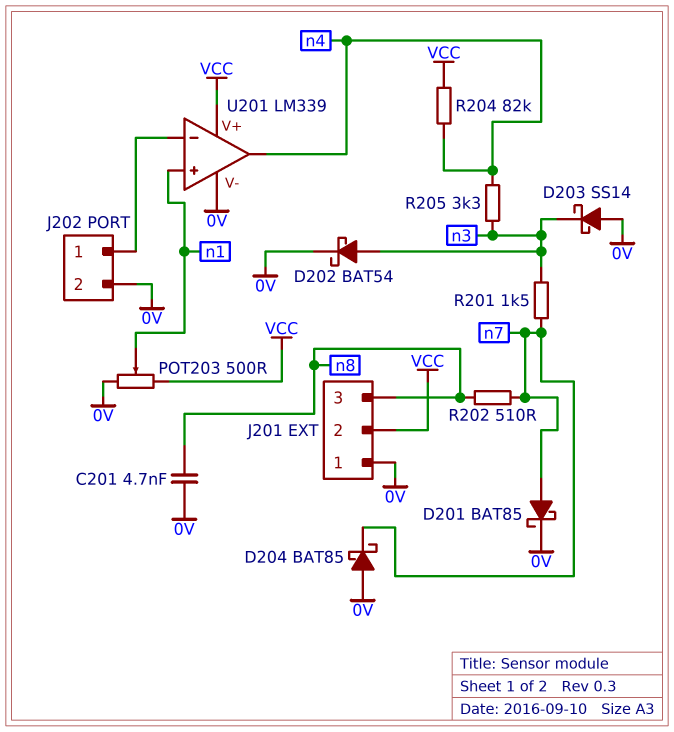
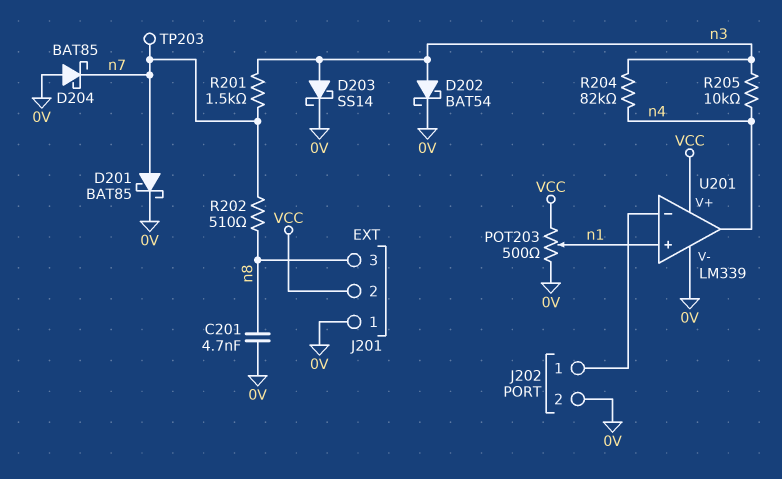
D203: schottky SS14 (A 0V, K n3) -> schottky SS14 (A n3, K 0V)
R204: 82k (VCC, n4) -> 82k (n3, n4)
R205: 3.3k (n3, n4) -> 10k (n3, n4)
TP203: none -> test point (n7)

